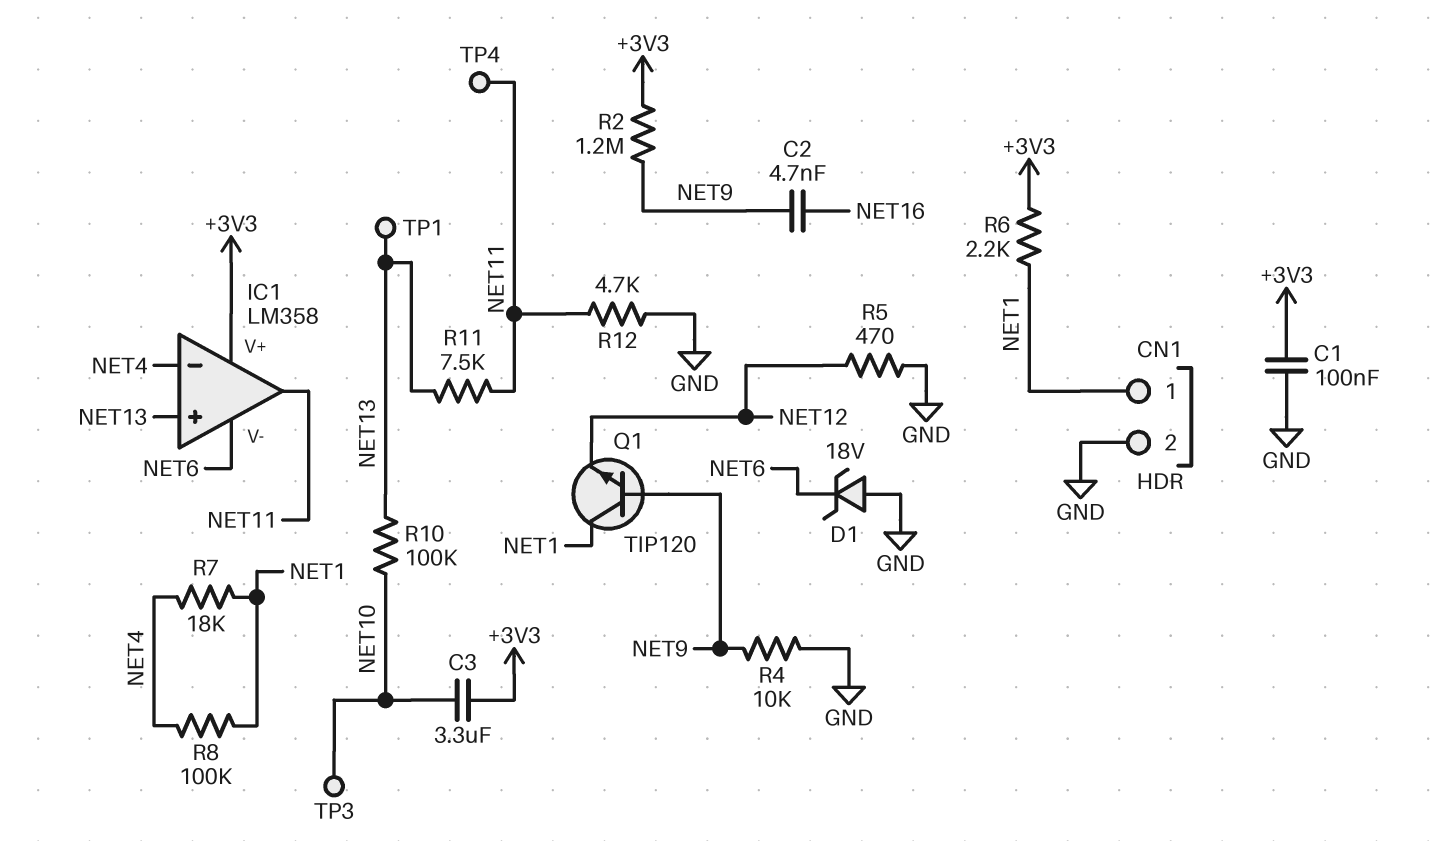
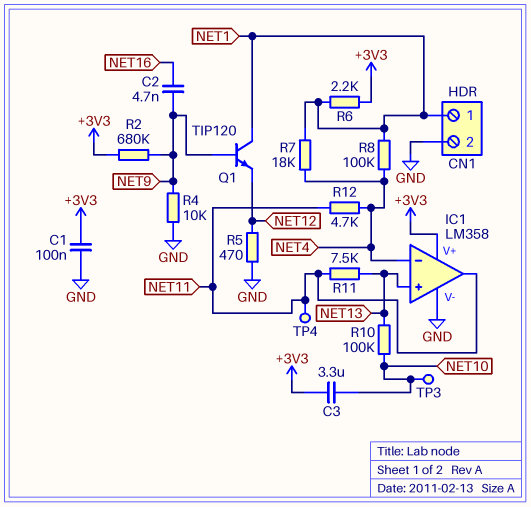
D1: zener 18V (A GND, K NET6) -> none
IC1 pin V-: NET6 -> GND
R2: 1.2M (+3V3, NET9) -> 680k (+3V3, NET9)
R12: 4.7k (GND, NET11) -> 4.7k (NET4, NET11)
TP1: test point (NET13) -> none

